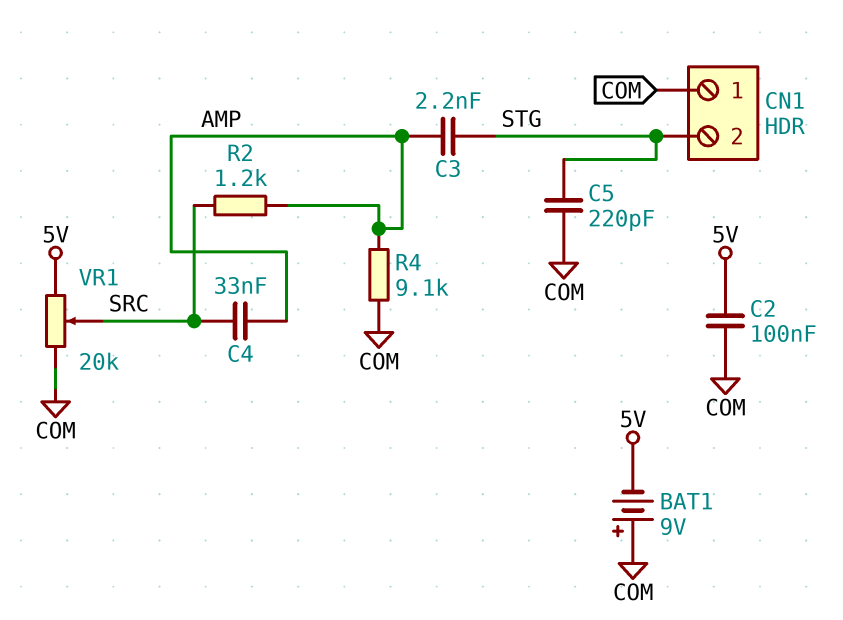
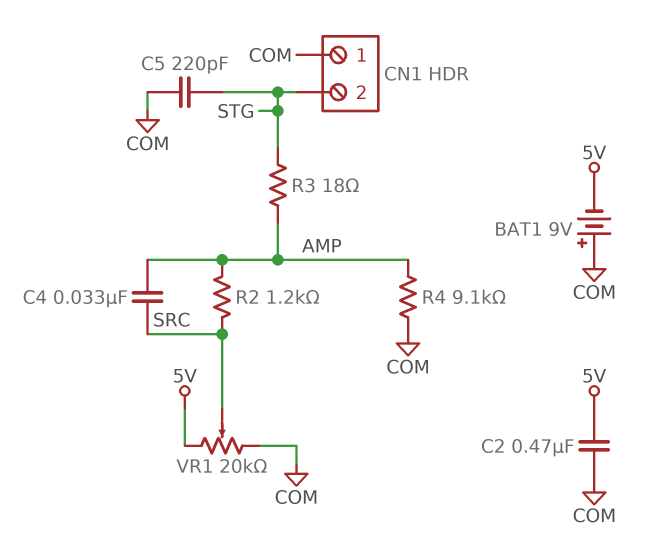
C2: 100nF (5V, COM) -> 470nF (5V, COM)
C3: 2.2nF (AMP, STG) -> none
R3: none -> 18 (AMP, STG)

